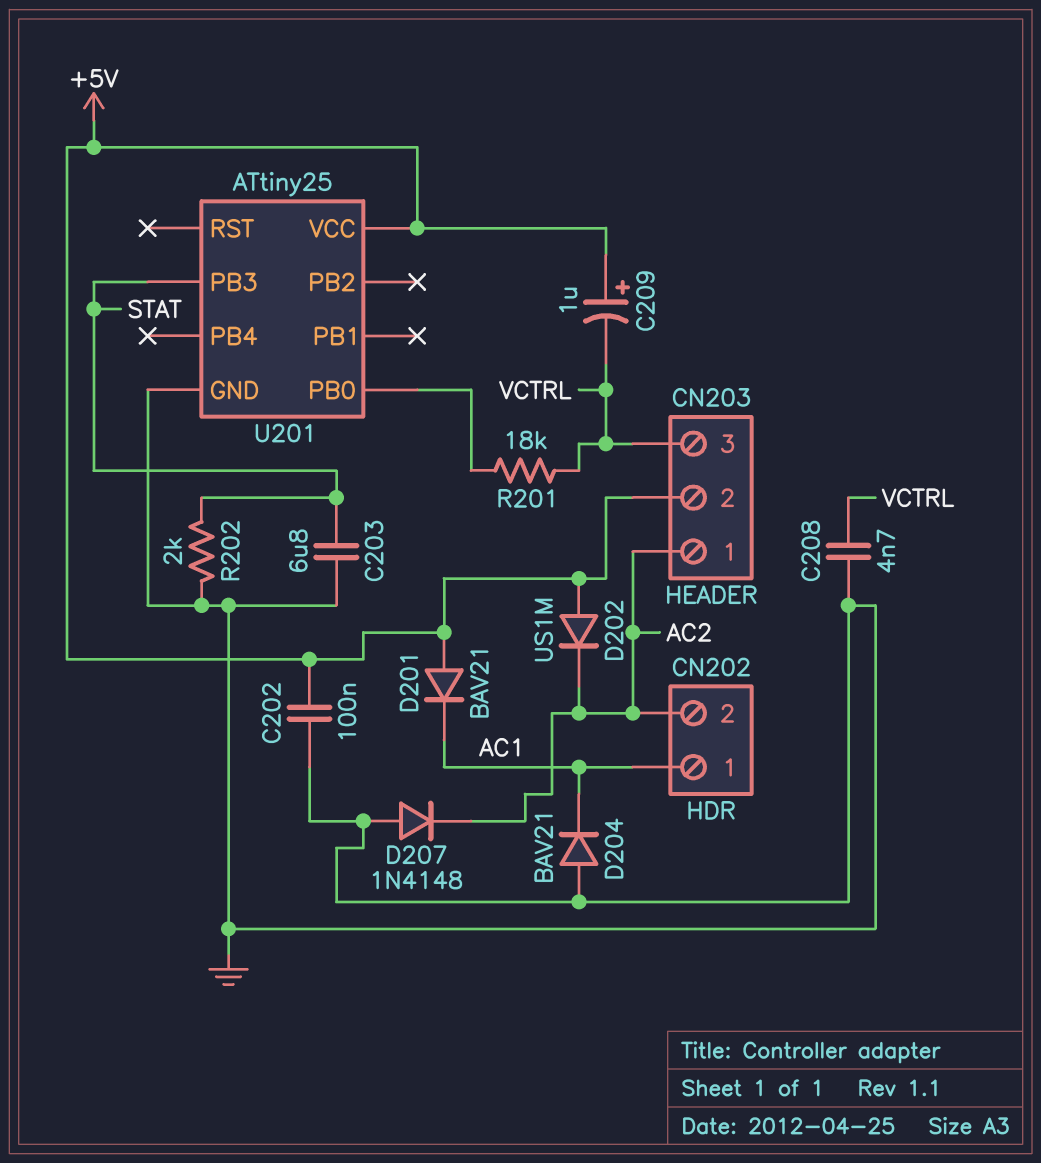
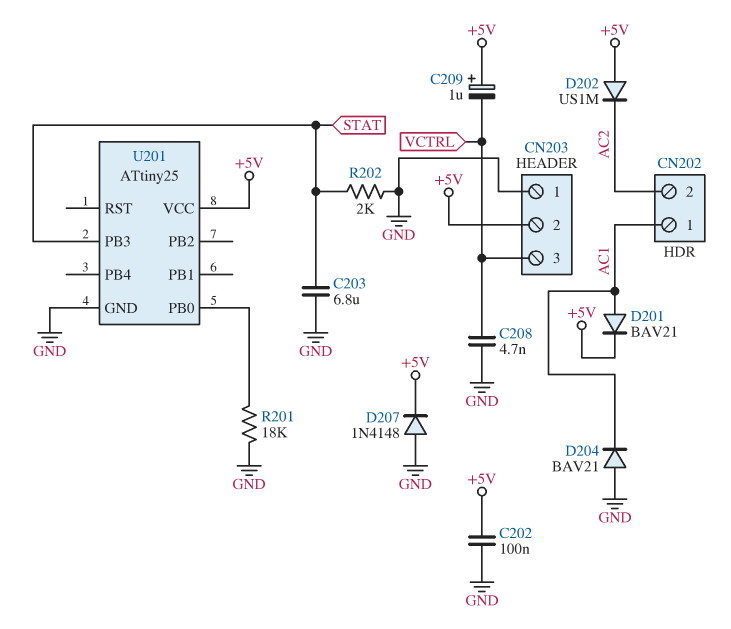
CN203 pin 1: AC2 -> GND
D201: diode BAV21 (A +5V, K AC1) -> diode BAV21 (A AC1, K +5V)
D207: diode 1N4148 (A GND, K AC2) -> diode 1N4148 (A GND, K +5V)
R201: 18k (U201/PB0, VCTRL) -> 18k (GND, U201/PB0)

